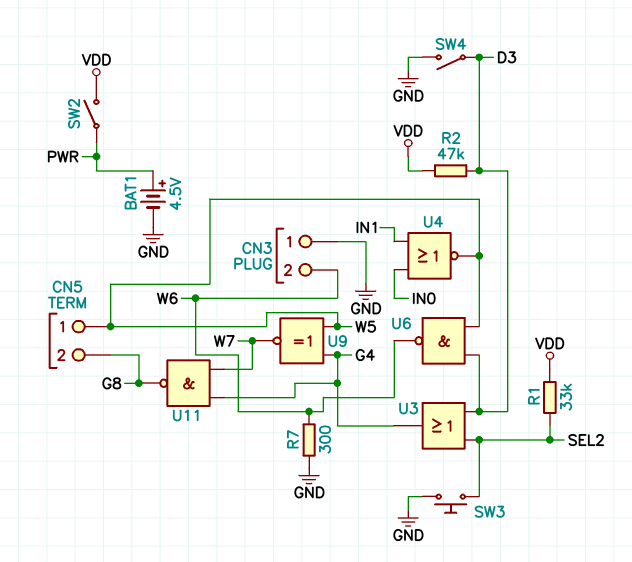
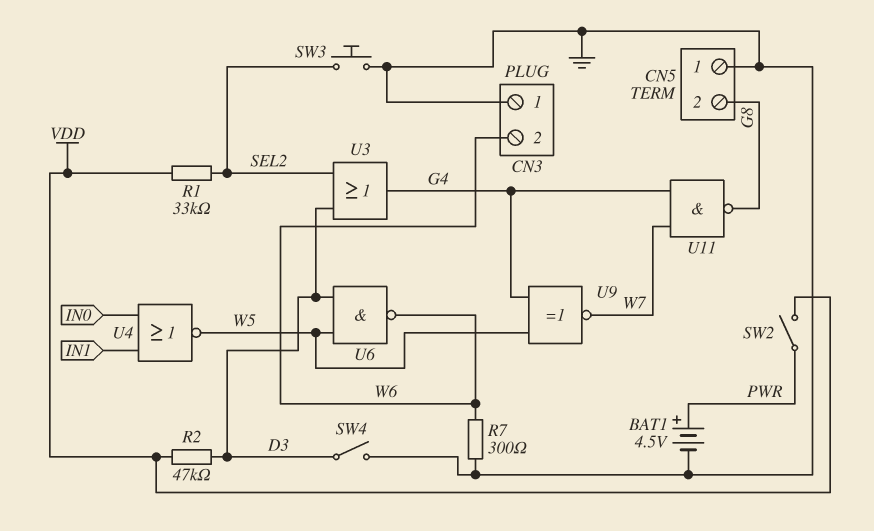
CN5 pin 1: W5 -> GND

